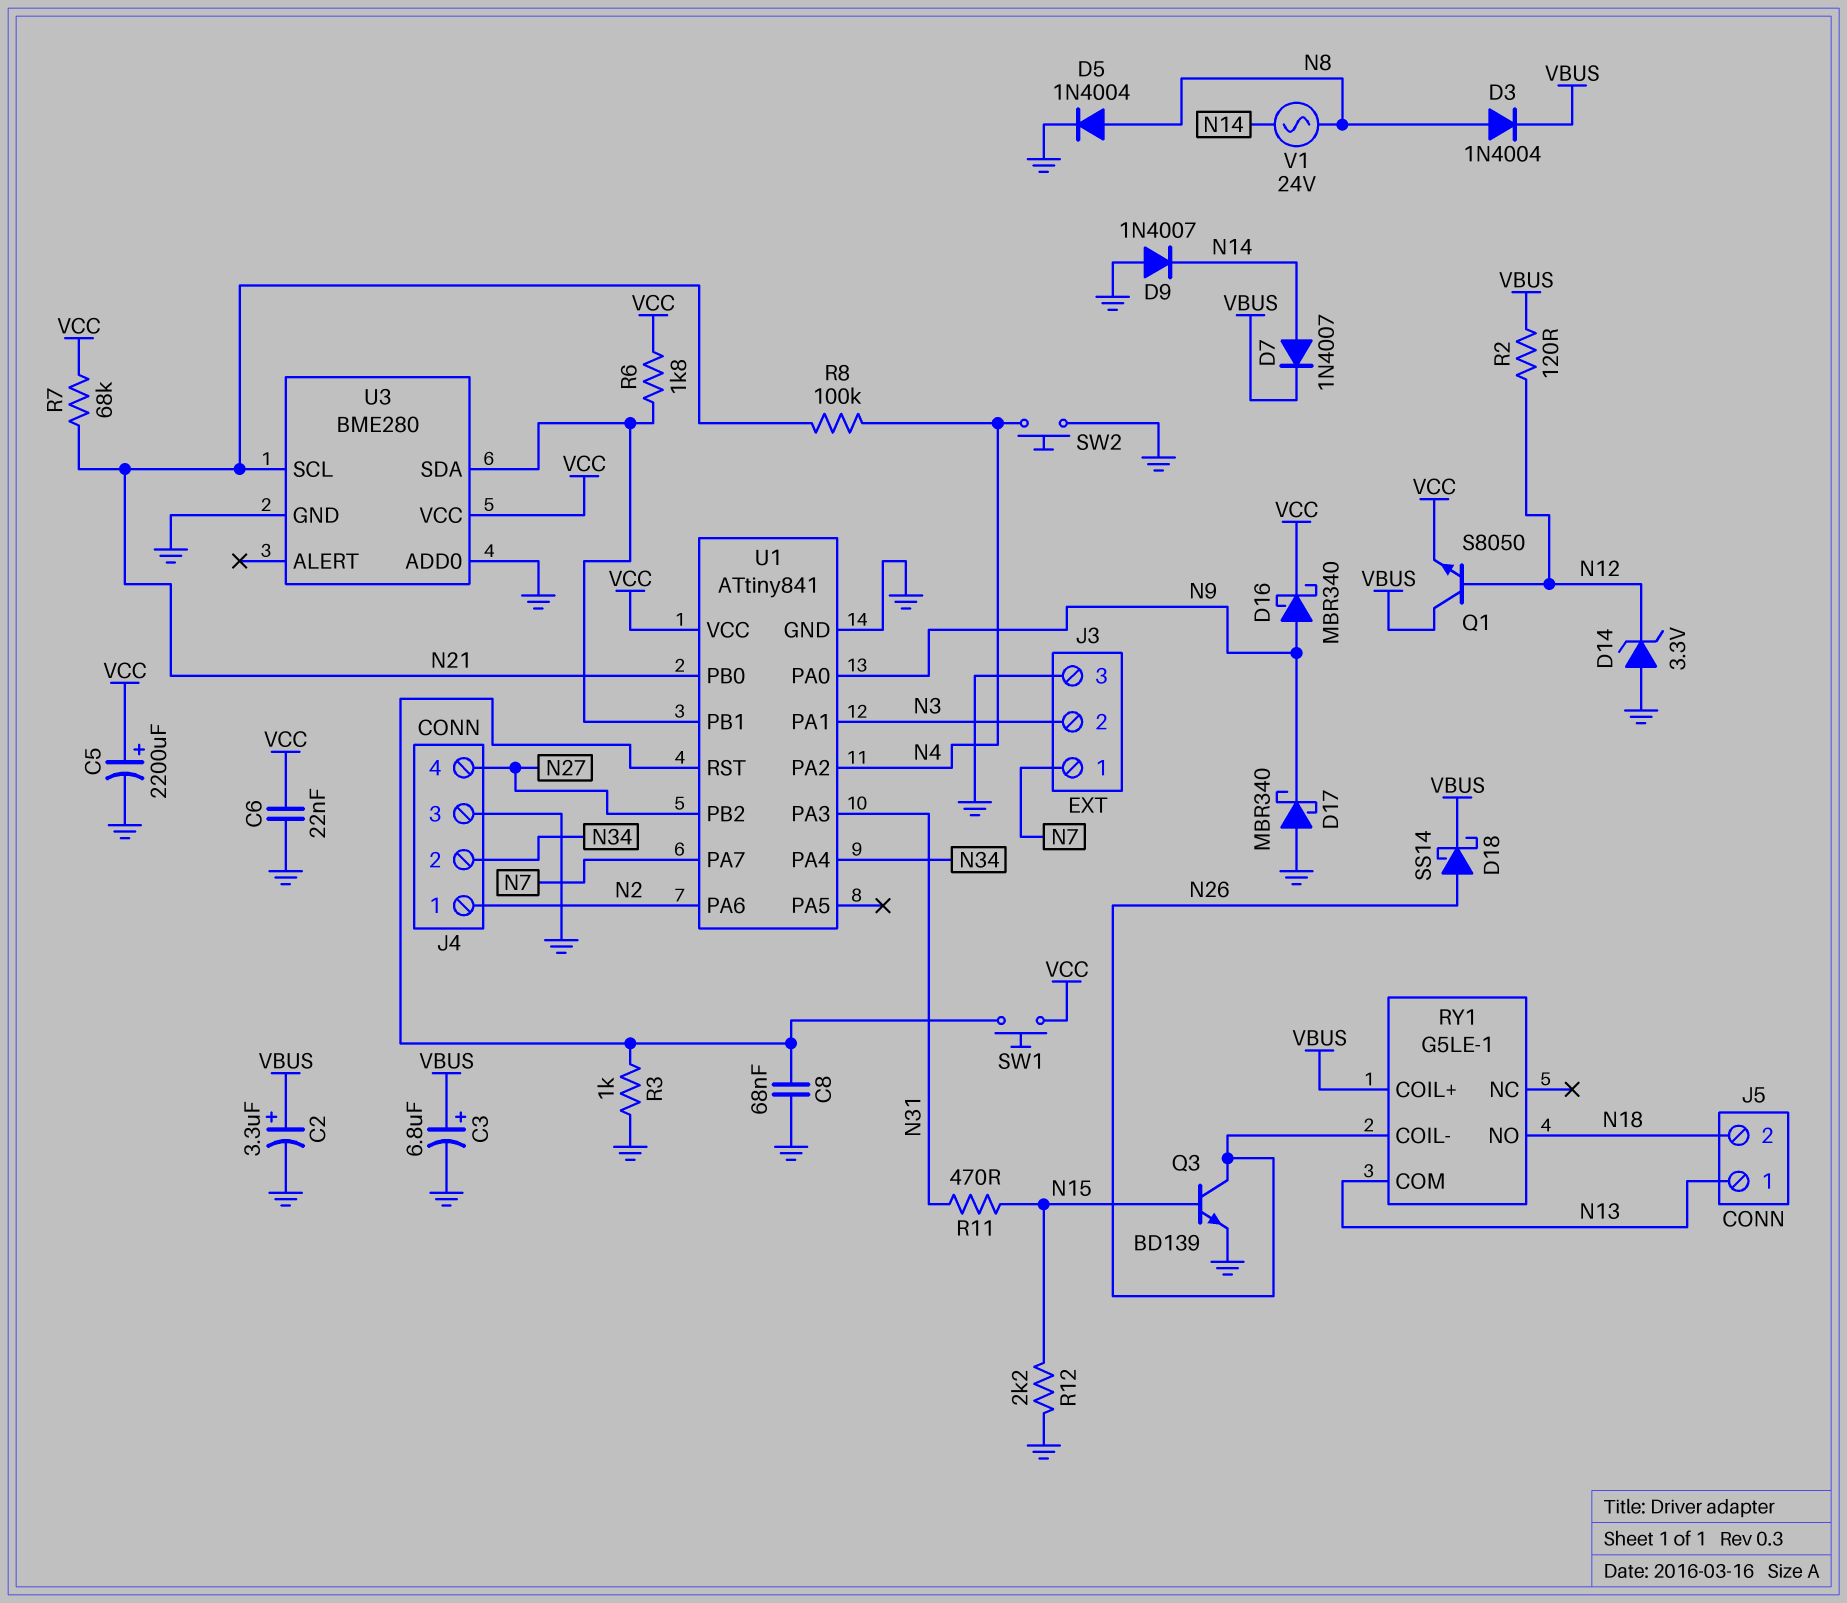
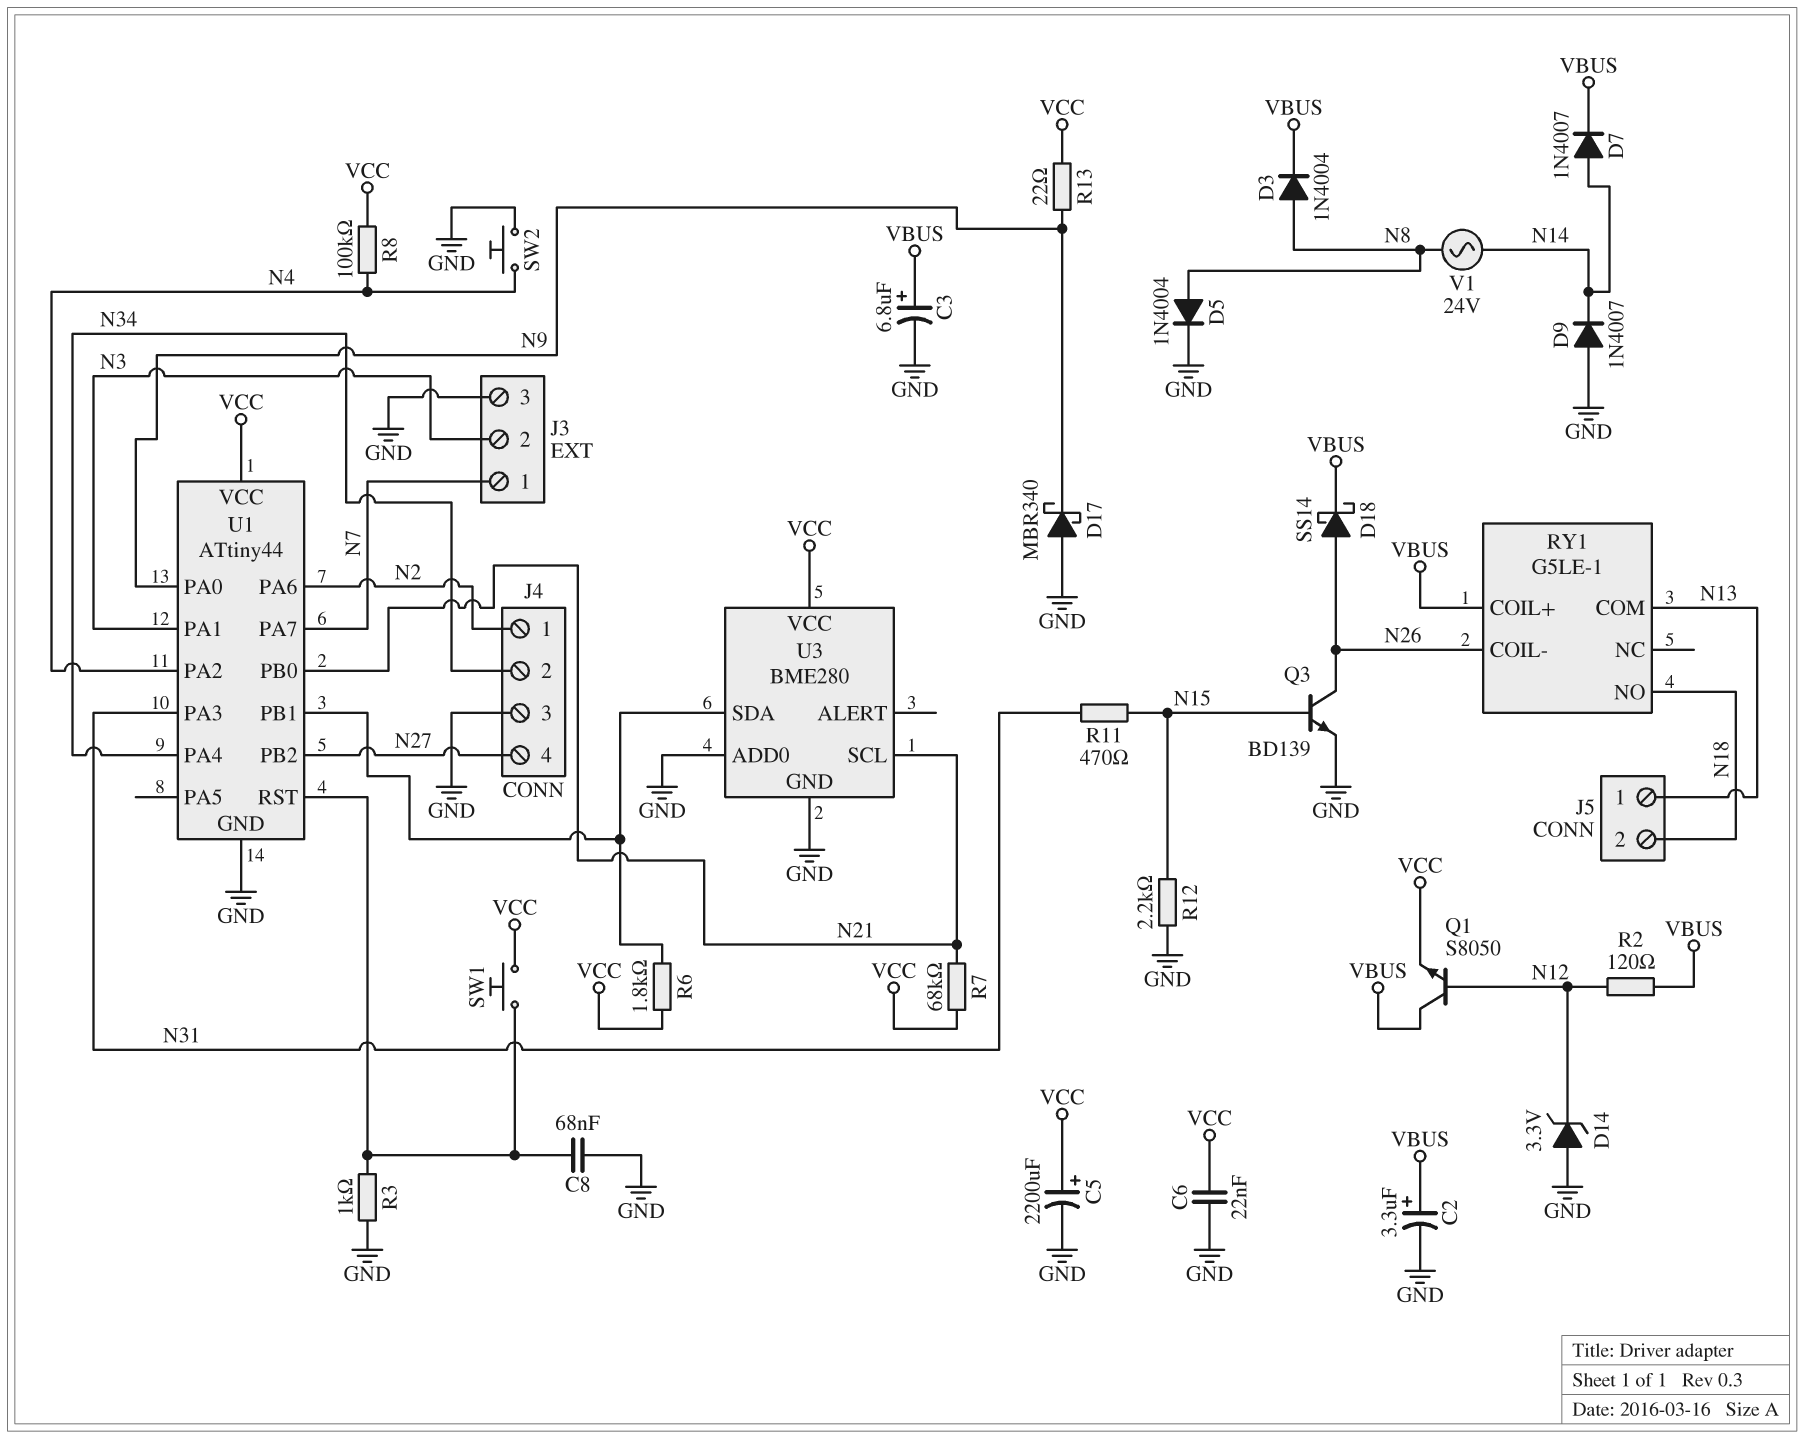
D16: schottky MBR340 (A N9, K VCC) -> none
R8: 100k (N4, N21) -> 100k (N4, VCC)
R13: none -> 22 (N9, VCC)
U1: ATtiny841 -> ATtiny44

